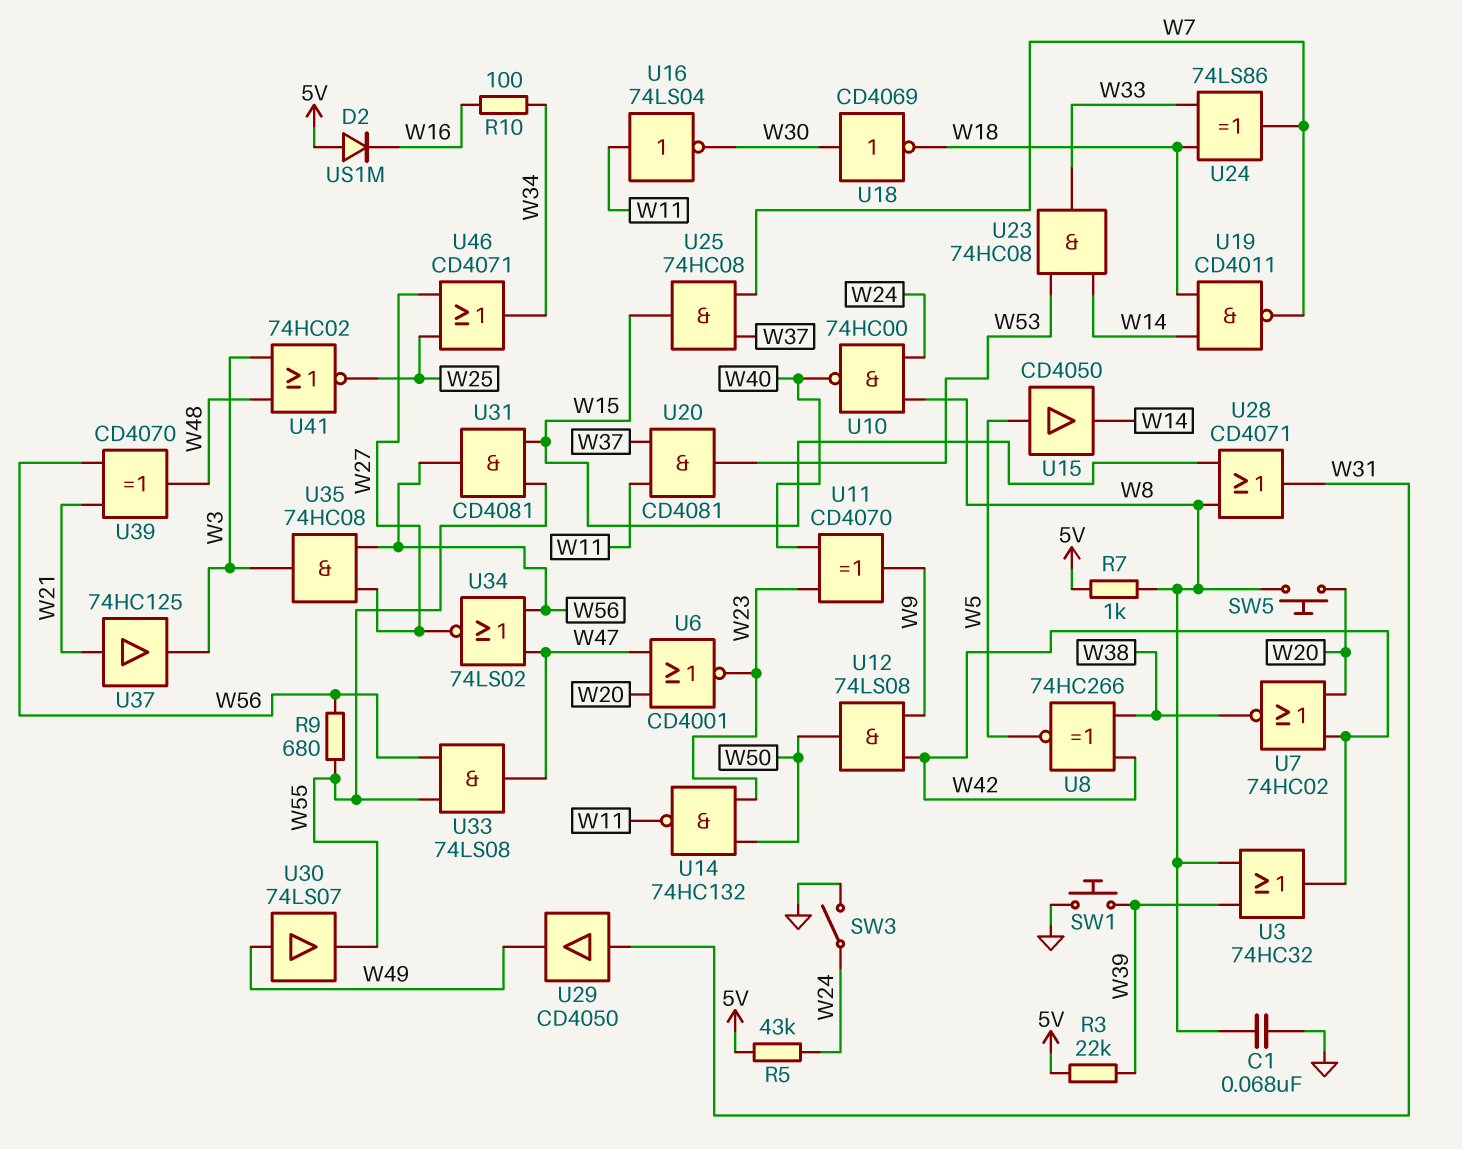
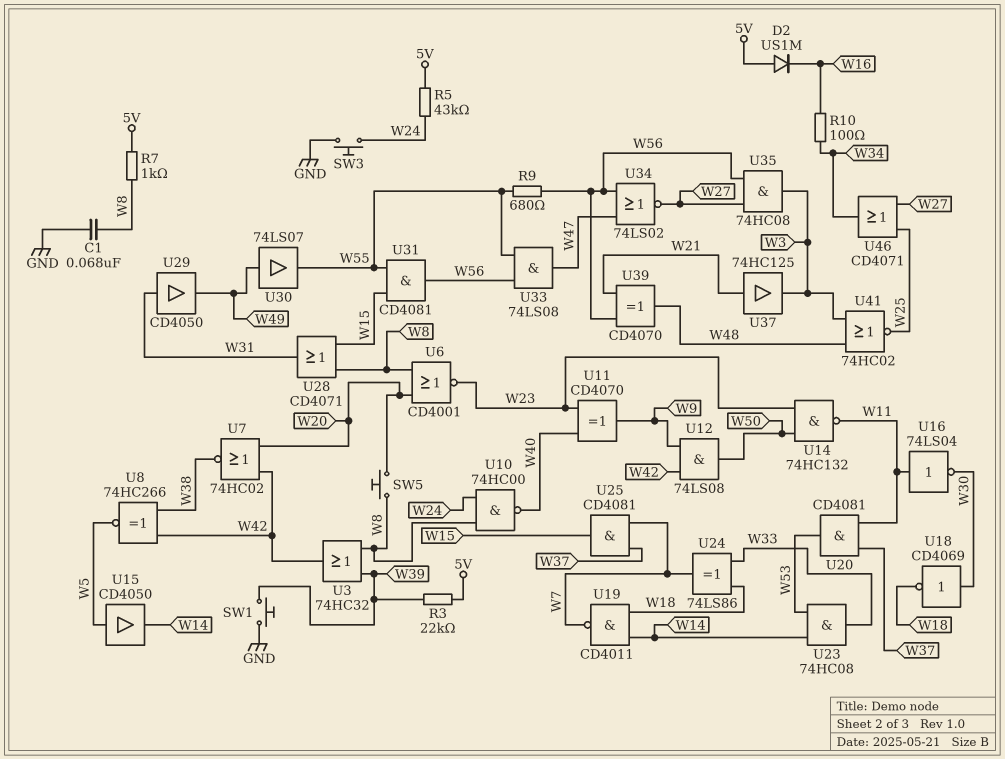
SW3: switch (GND, W24) -> button (GND, W24)
U6: NOR CD4001 (in W20, in W47, out W23) -> NOR CD4001 (in W8, in W20, out W23)
U25: AND 74HC08 (in W7, in W37, out W15) -> AND CD4081 (in W7, in W37, out W15)

